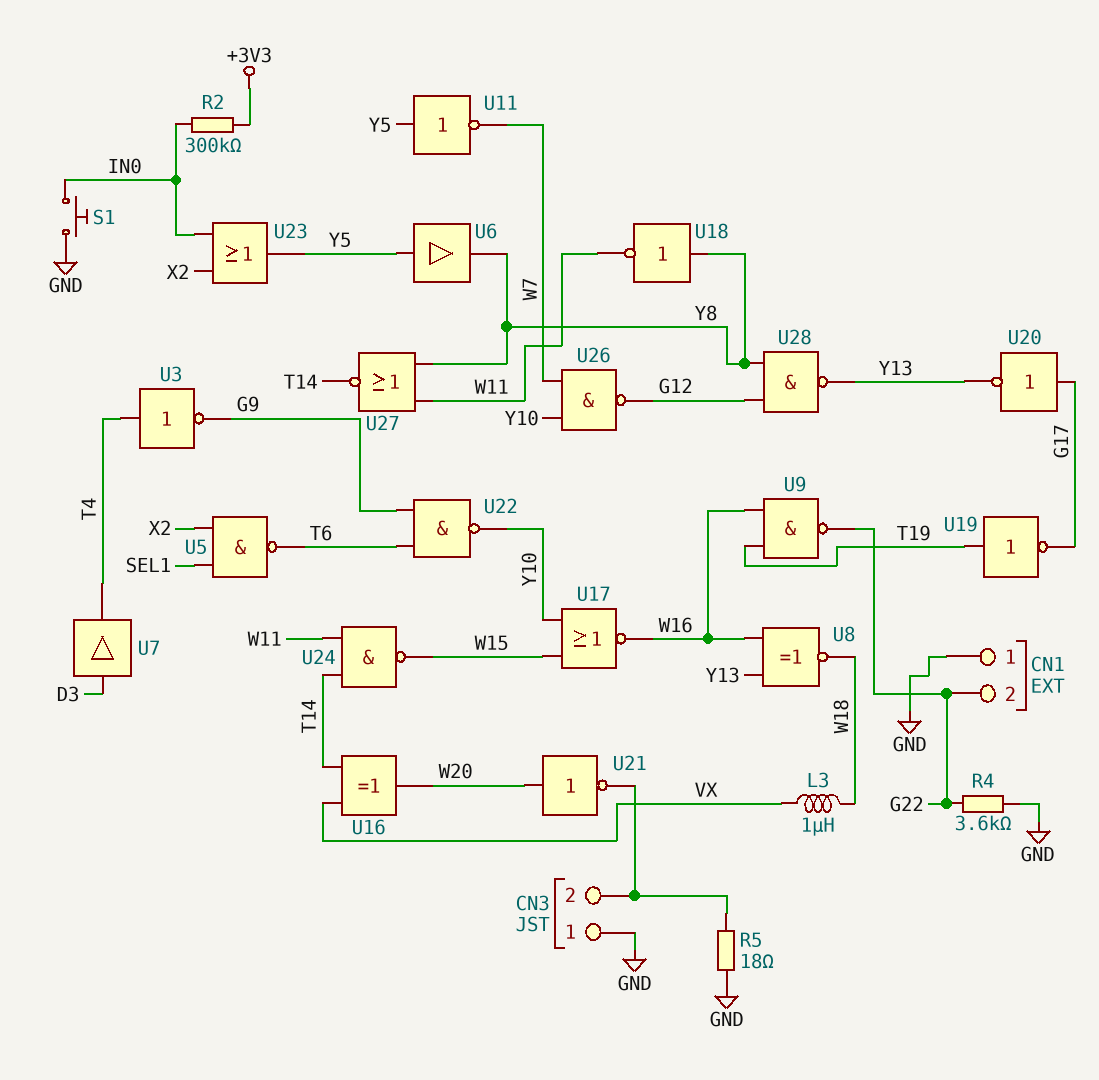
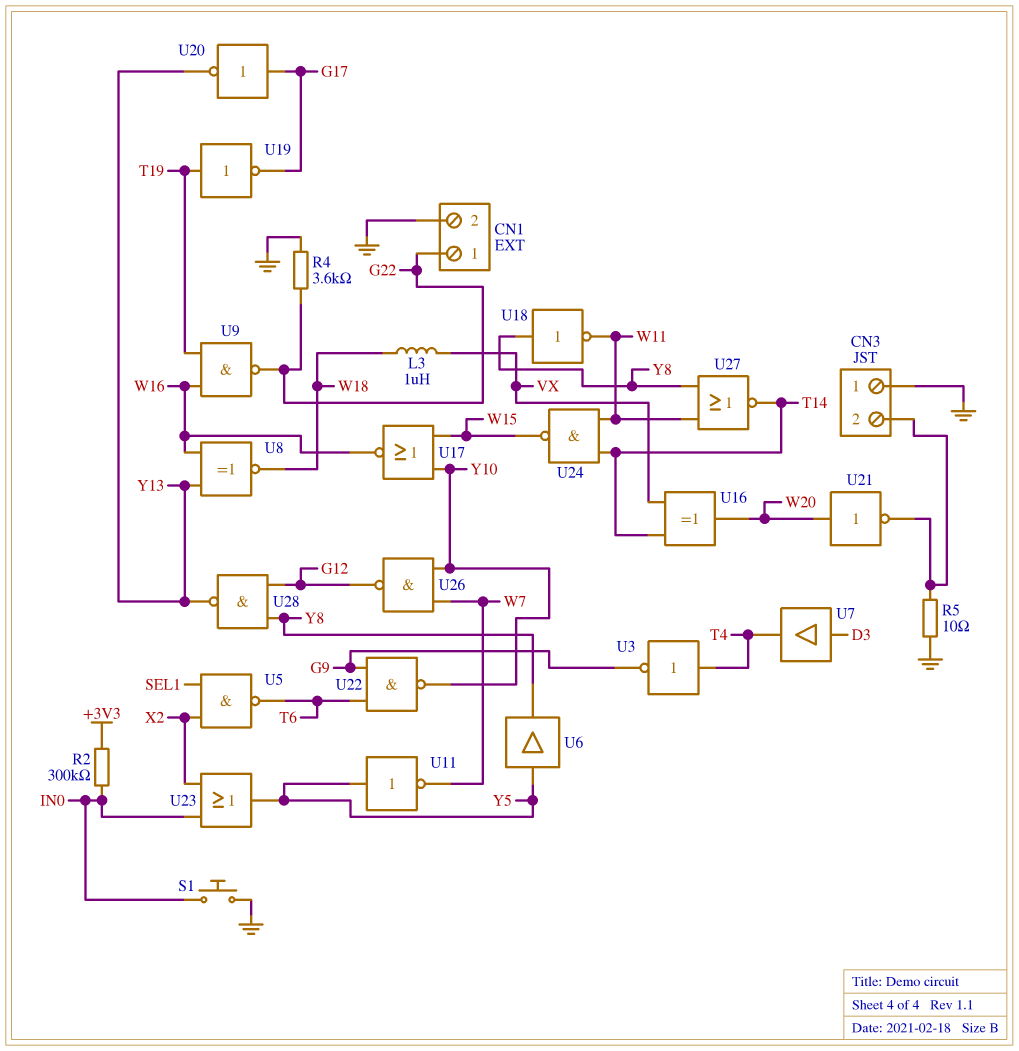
CN1 pin 1: GND -> G22
CN1 pin 2: G22 -> GND
R5: 18 (CN3/2, GND) -> 10 (CN3/2, GND)

